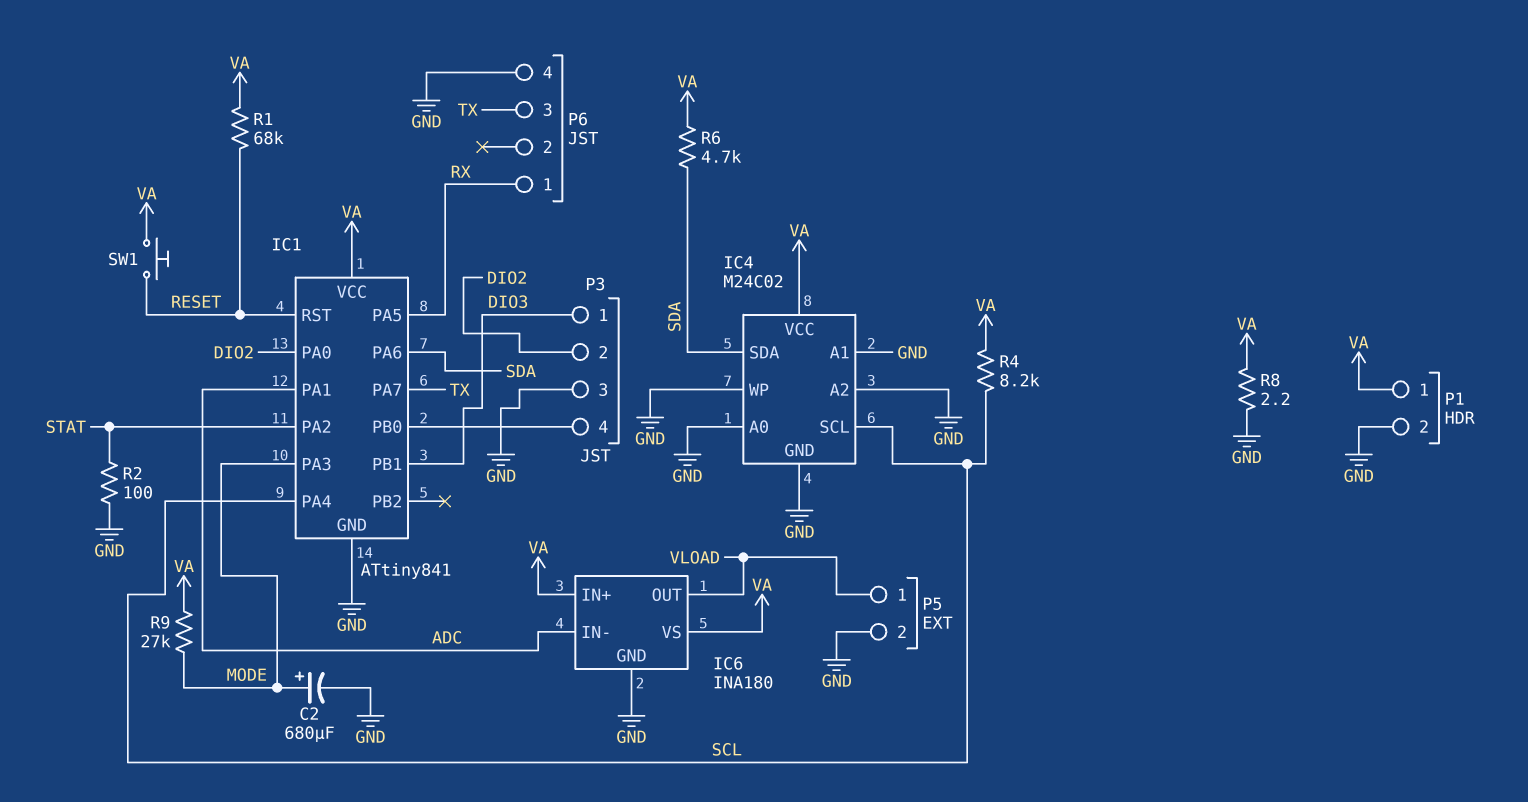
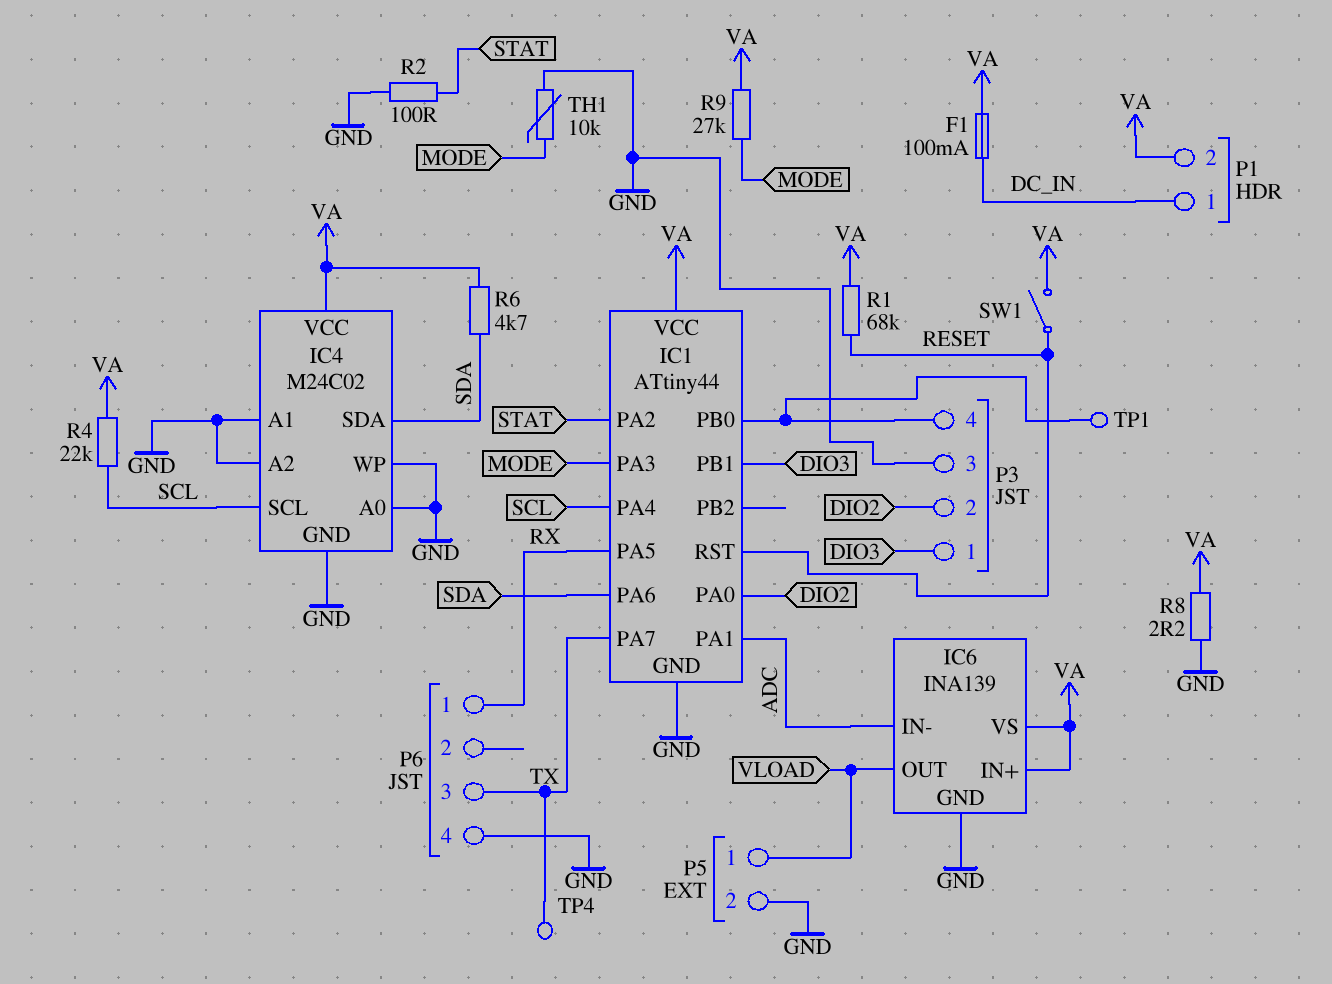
C2: 680uF (plus MODE, minus GND) -> none
F1: none -> 100mA (DC_IN, VA)
IC1: ATtiny841 -> ATtiny44
IC6: INA180 -> INA139
P1 pin 1: VA -> DC_IN
P1 pin 2: GND -> VA
R4: 8.2k (SCL, VA) -> 22k (SCL, VA)
SW1: button (RESET, VA) -> switch (RESET, VA)
TH1: none -> 10k (GND, MODE)
TP1: none -> test point (IC1/PB0)
TP4: none -> test point (TX)

